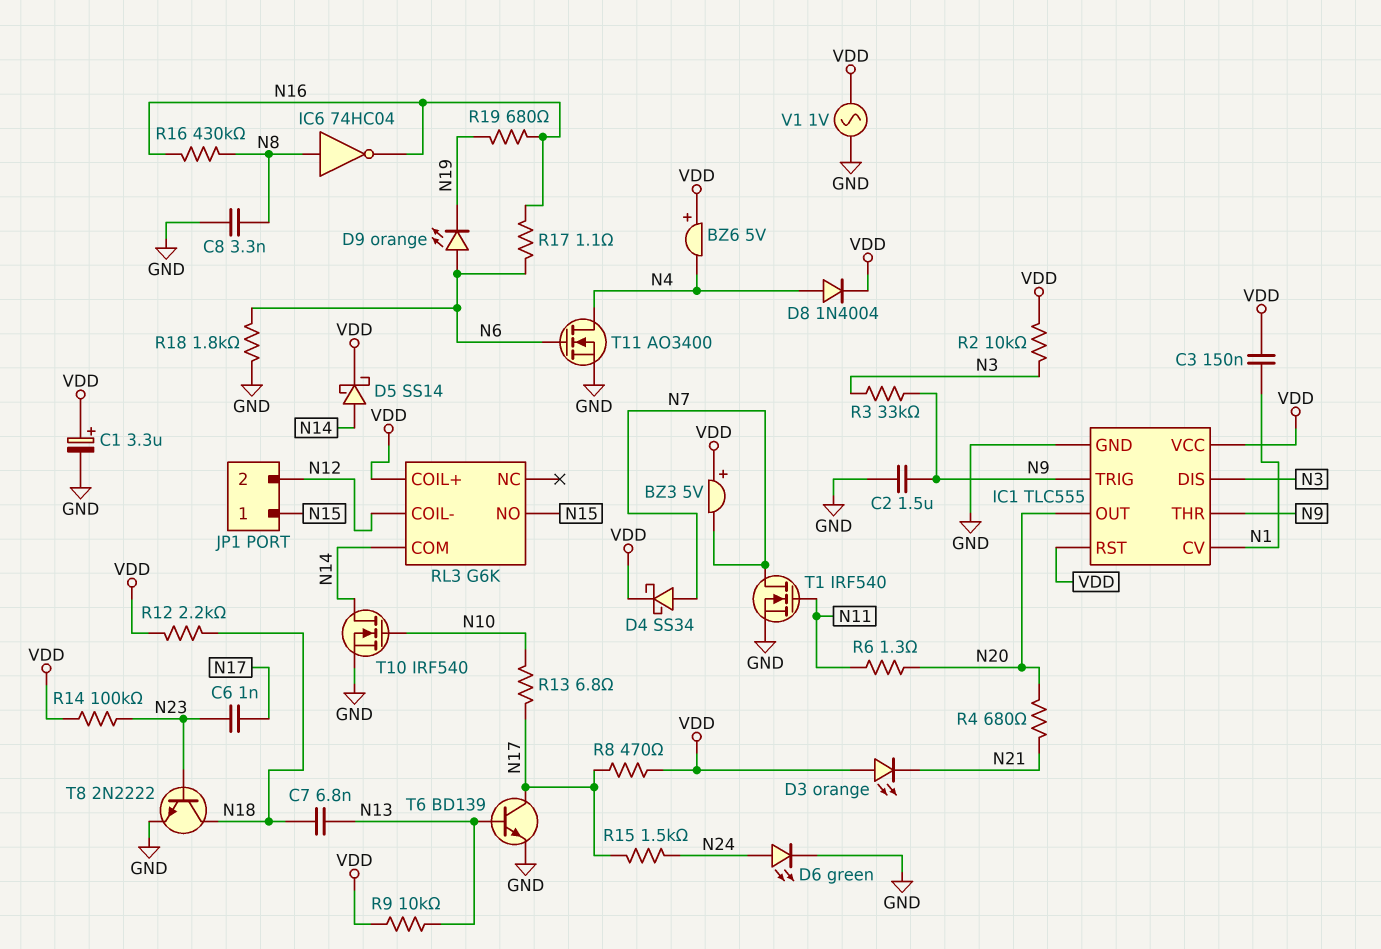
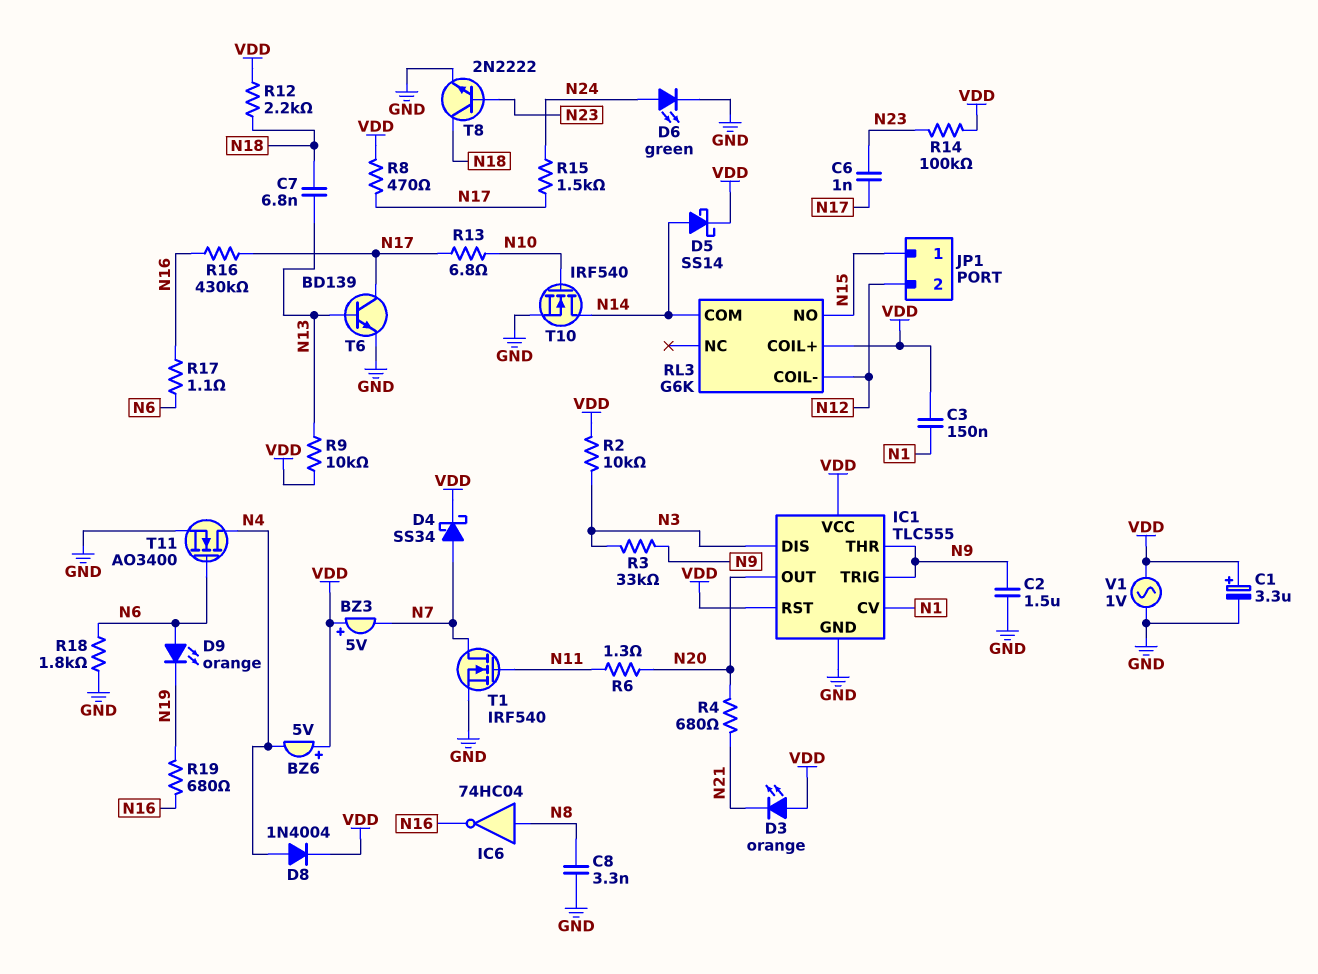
R16: 430k (N8, N16) -> 430k (N16, N17)

